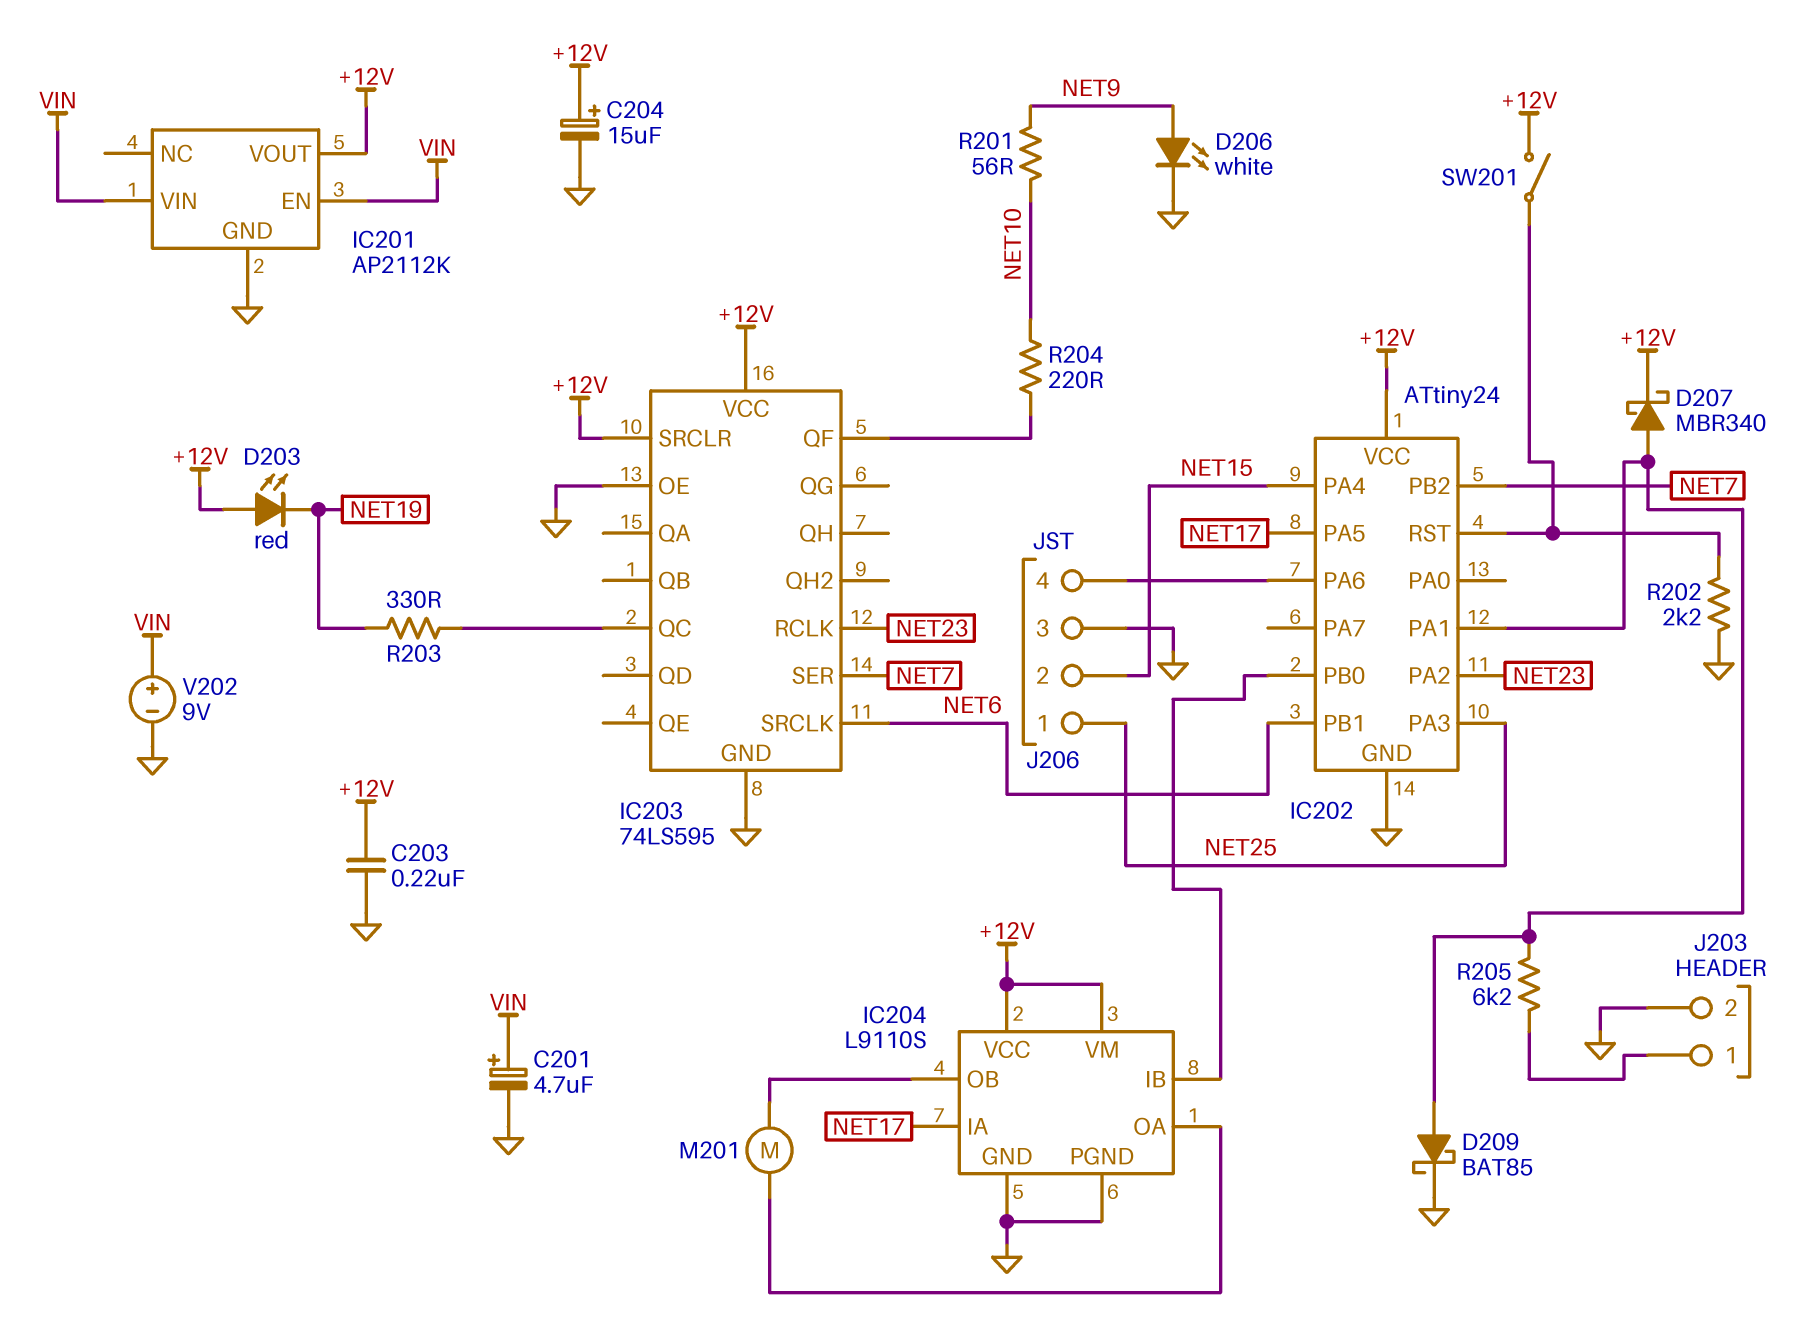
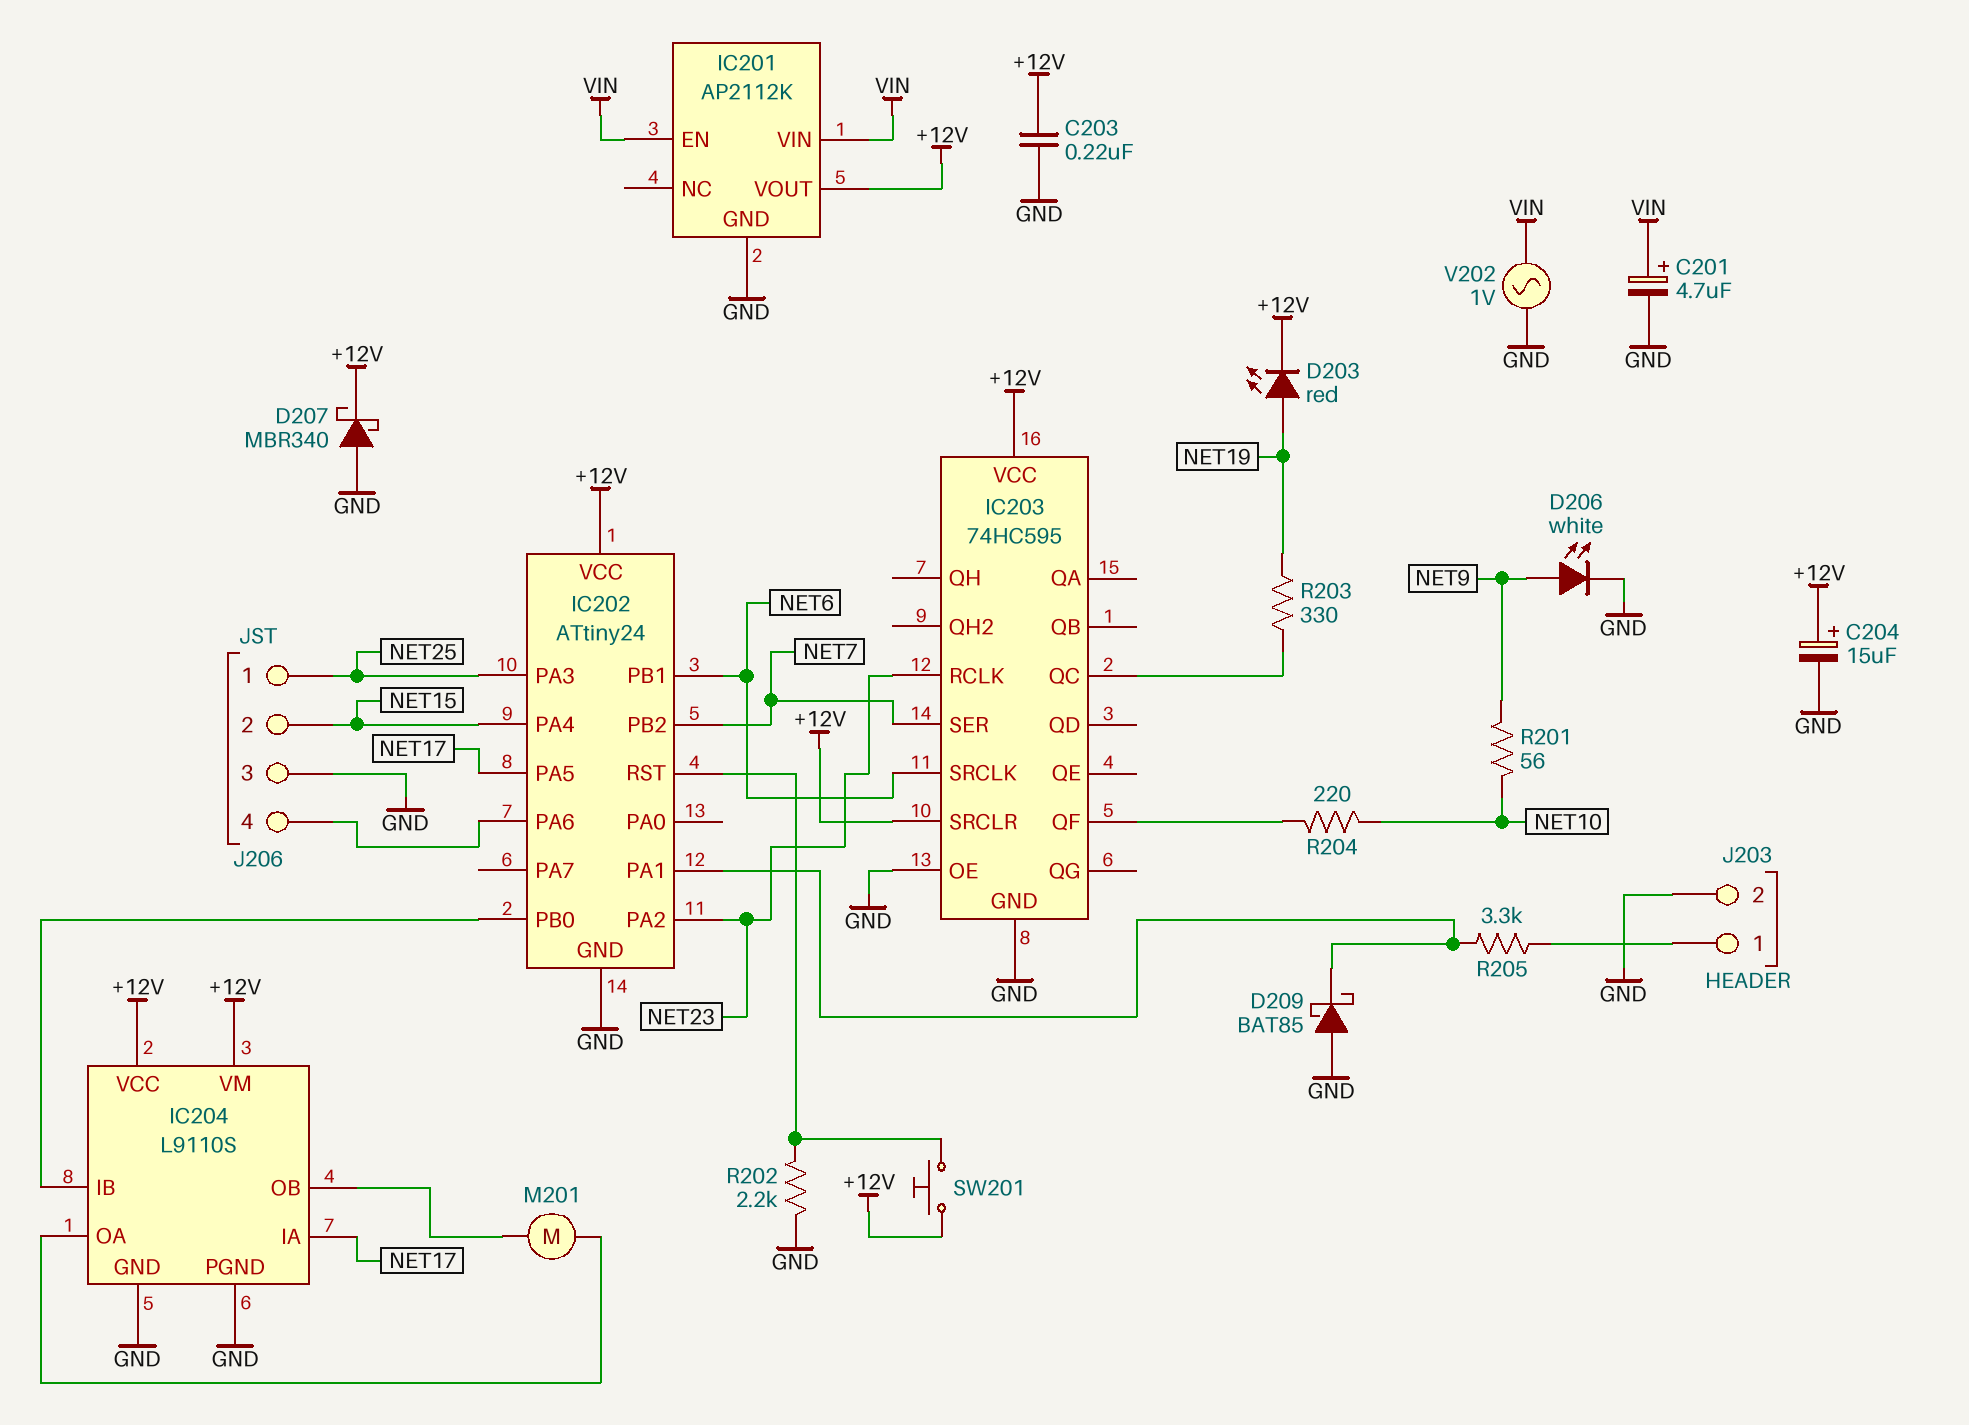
D203: LED red (A +12V, K NET19) -> LED red (A NET19, K +12V)
D207: schottky MBR340 (A IC202/PA1, K +12V) -> schottky MBR340 (A GND, K +12V)
D209: schottky BAT85 (A IC202/PA1, K GND) -> schottky BAT85 (A GND, K IC202/PA1)
IC203: 74LS595 -> 74HC595
R205: 6.2k (IC202/PA1, J203/1) -> 3.3k (IC202/PA1, J203/1)
SW201: switch (+12V, IC202/RST) -> button (+12V, IC202/RST)
V202: 9V (plus VIN, minus GND) -> AC 1V (GND, VIN)

